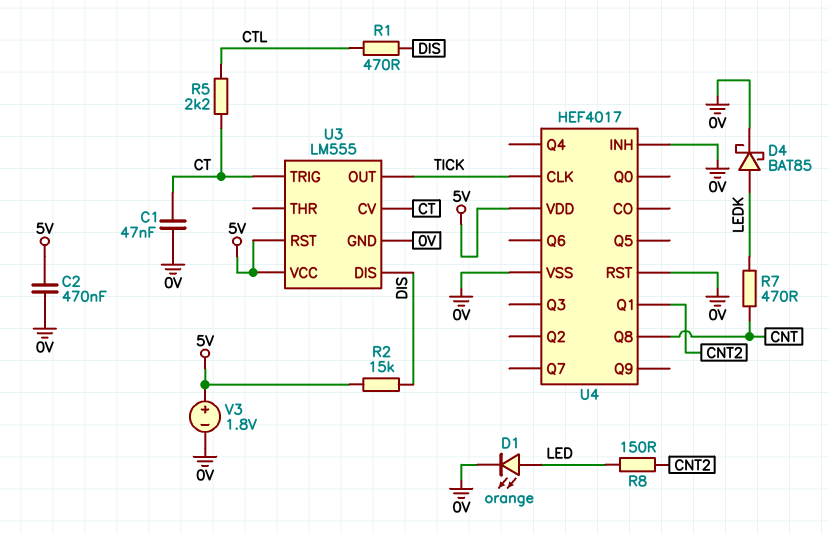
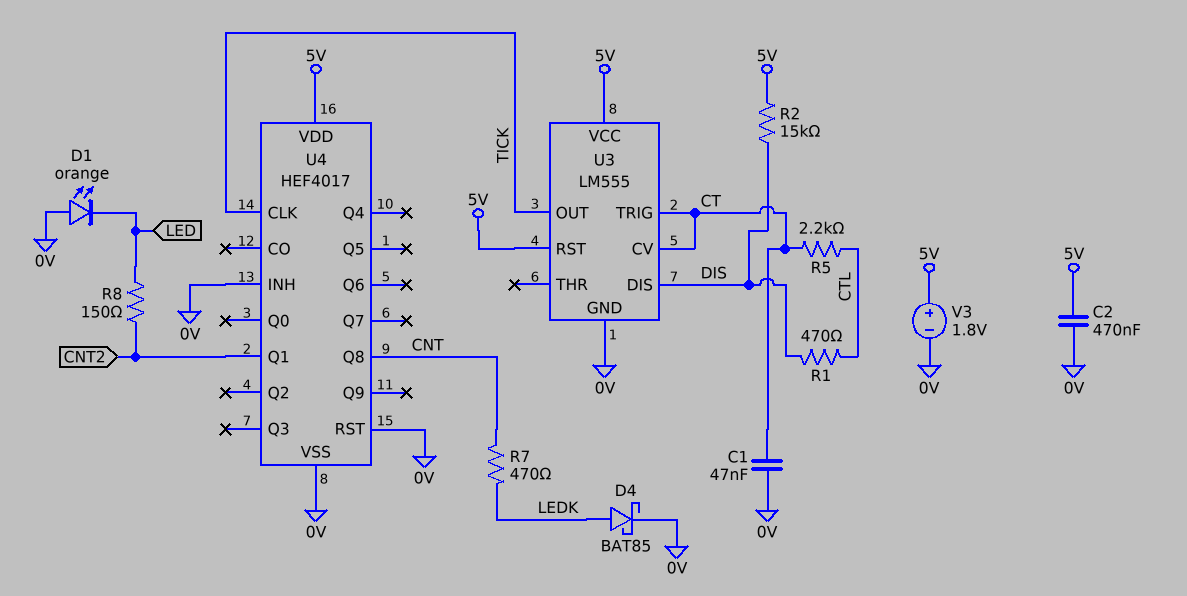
D1: LED orange (A LED, K 0V) -> LED orange (A 0V, K LED)

